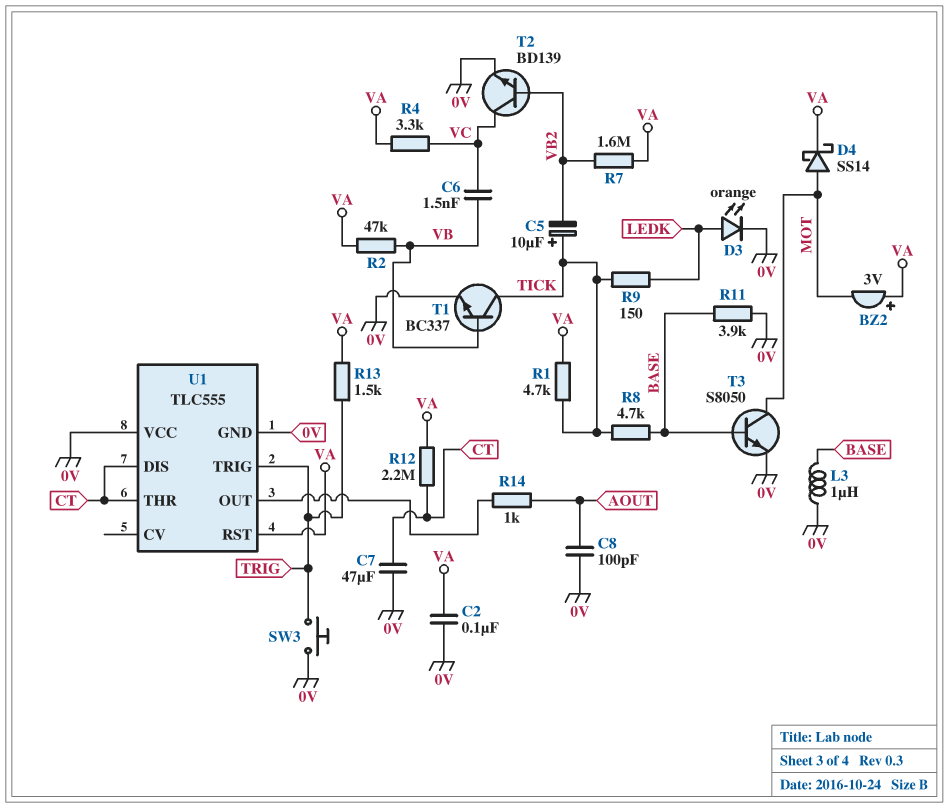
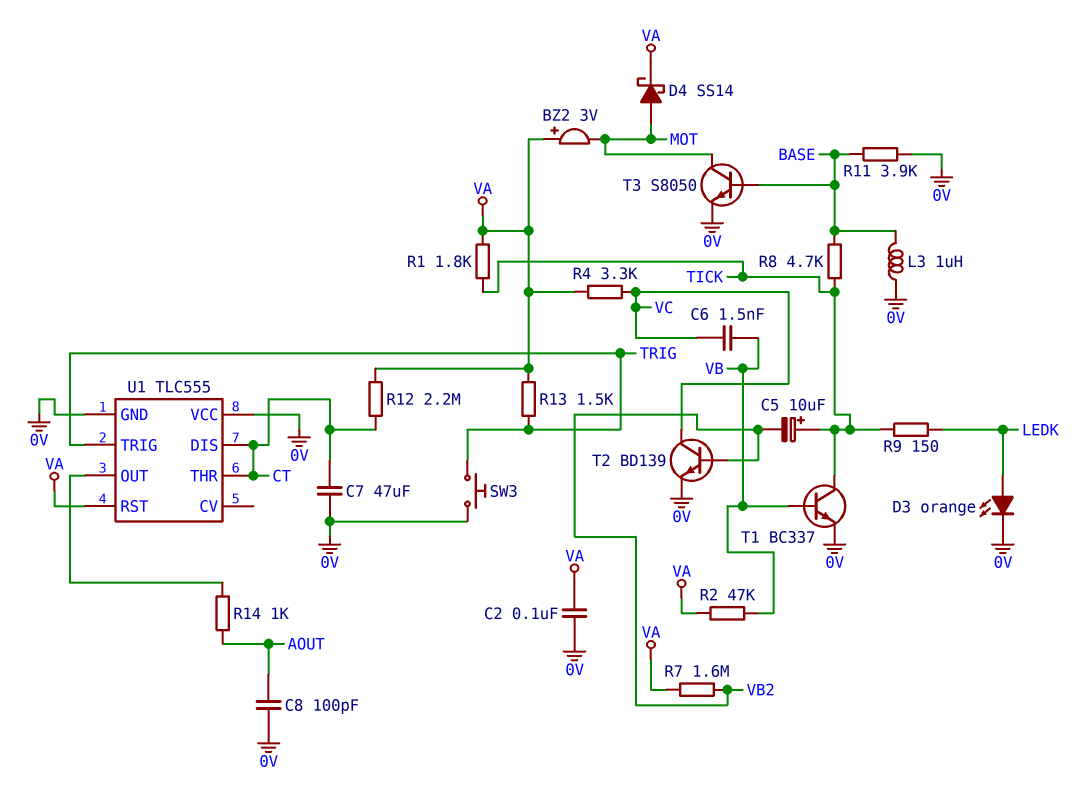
R1: 4.7k (TICK, VA) -> 1.8k (TICK, VA)

